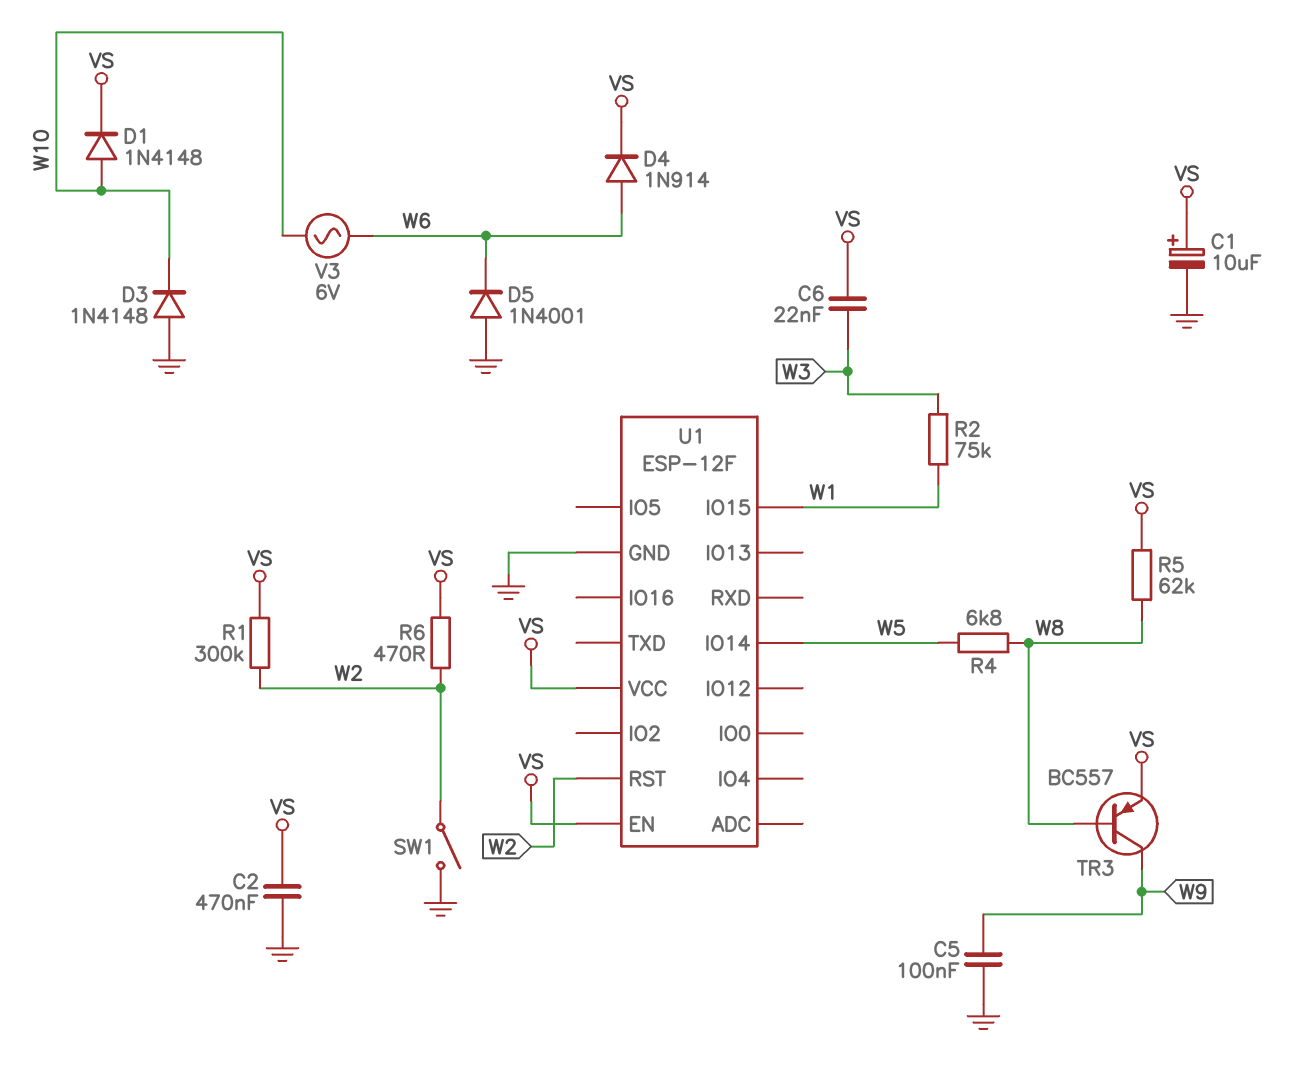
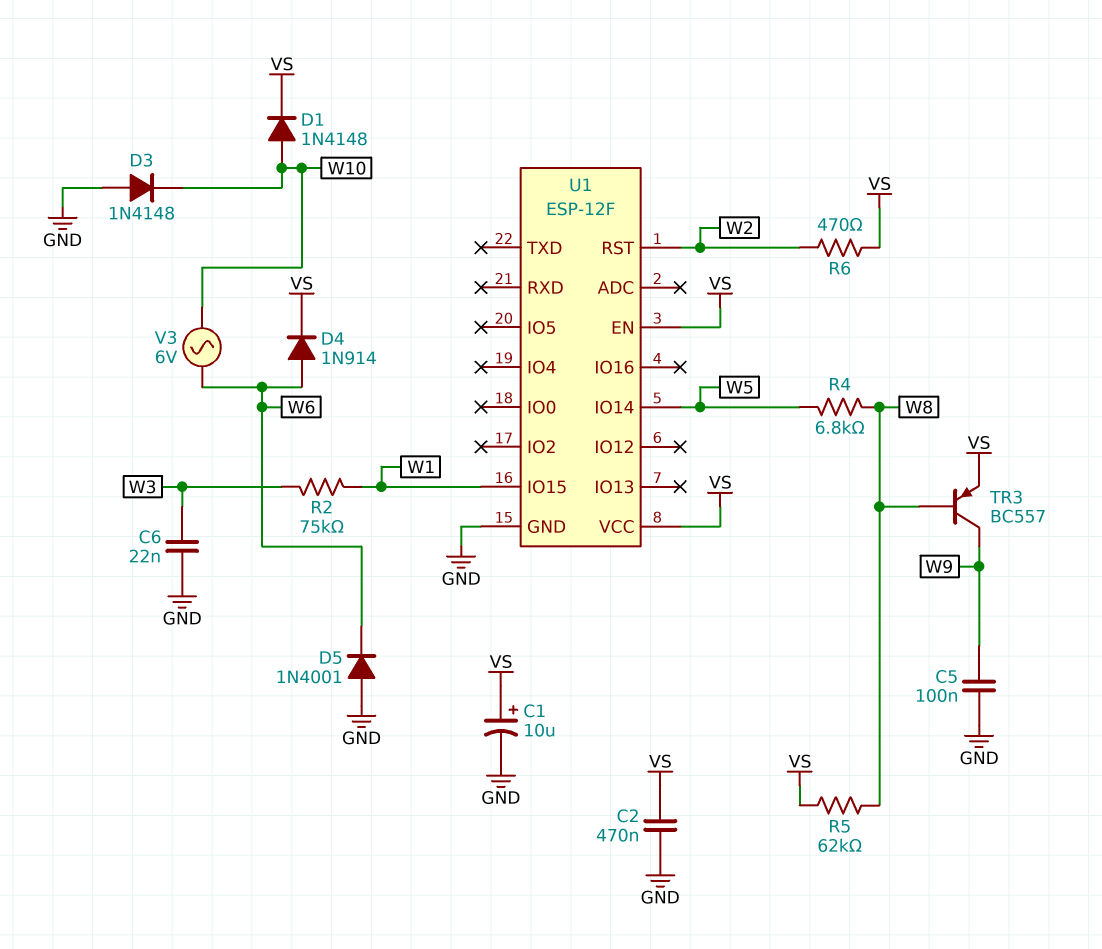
C6: 22nF (VS, W3) -> 22nF (GND, W3)
R1: 300k (VS, W2) -> none
SW1: switch (GND, W2) -> none

